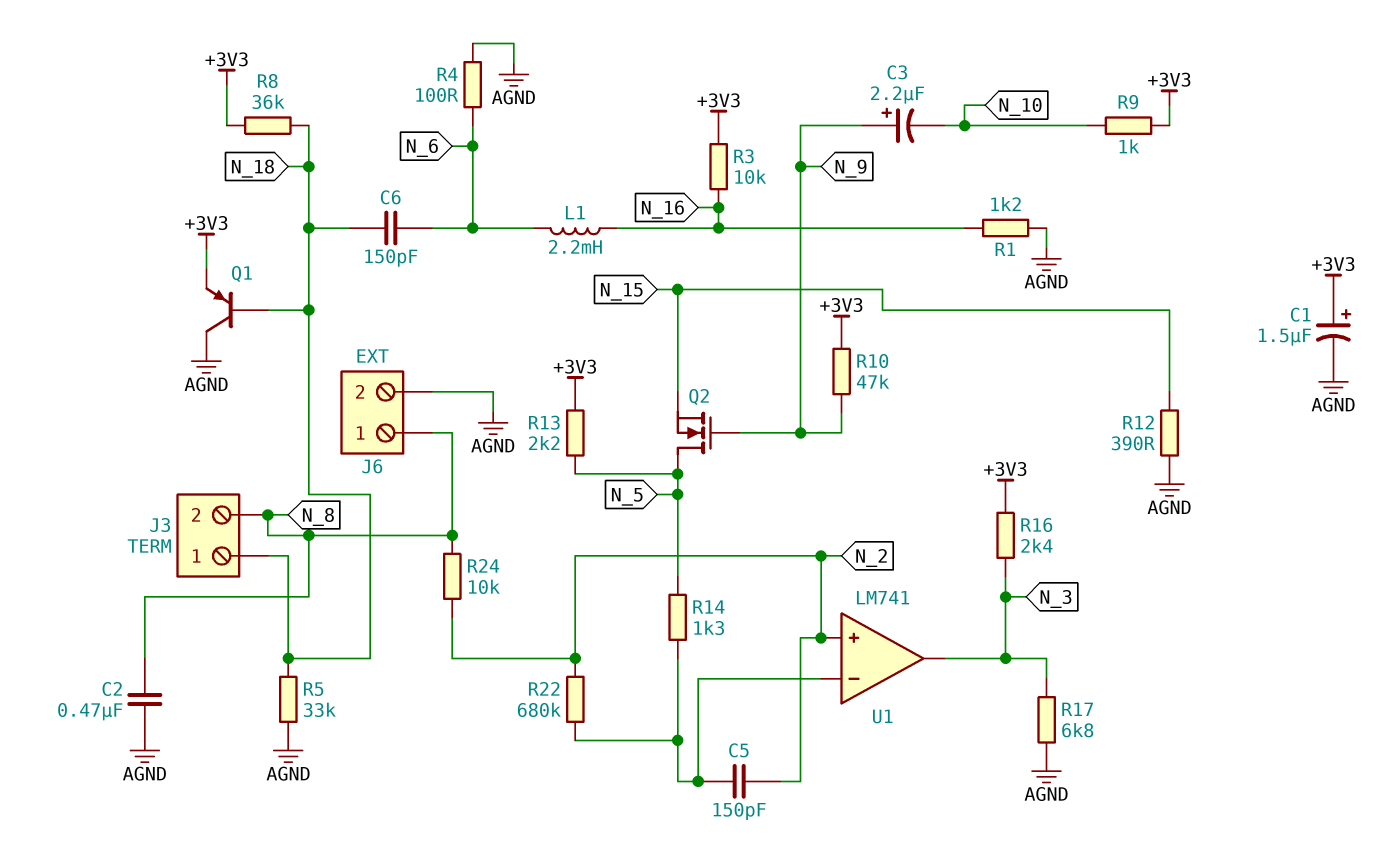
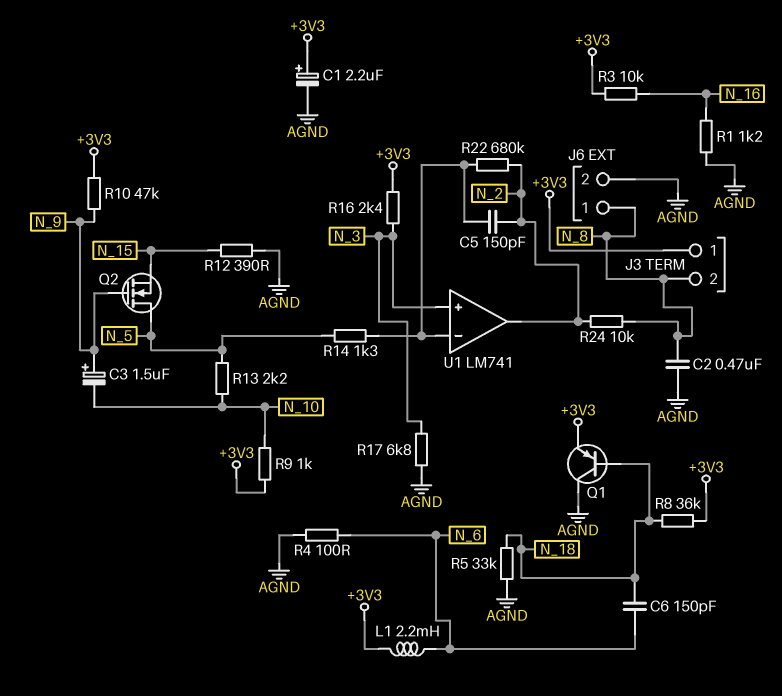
C1: 1.5uF (plus +3V3, minus AGND) -> 2.2uF (plus +3V3, minus AGND)
C3: 2.2uF (plus N_9, minus N_10) -> 1.5uF (plus N_9, minus N_10)
J3 pin 1: N_18 -> +3V3
L1: 2.2mH (N_6, N_16) -> 2.2mH (+3V3, N_6)
R13: 2.2k (+3V3, N_5) -> 2.2k (N_5, N_10)
U1 pin in+: N_2 -> N_3
U1 pin out: N_3 -> N_2

